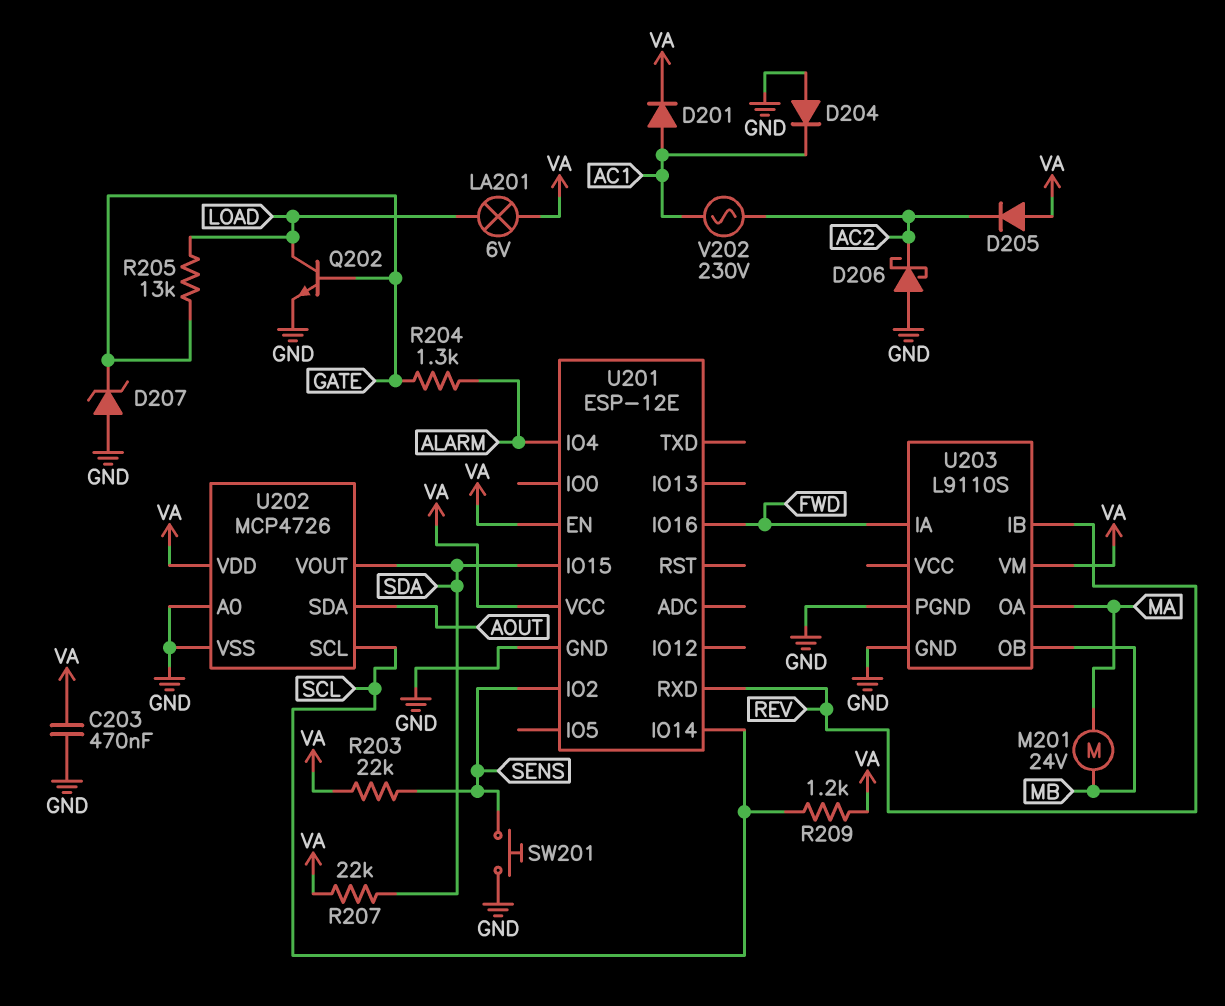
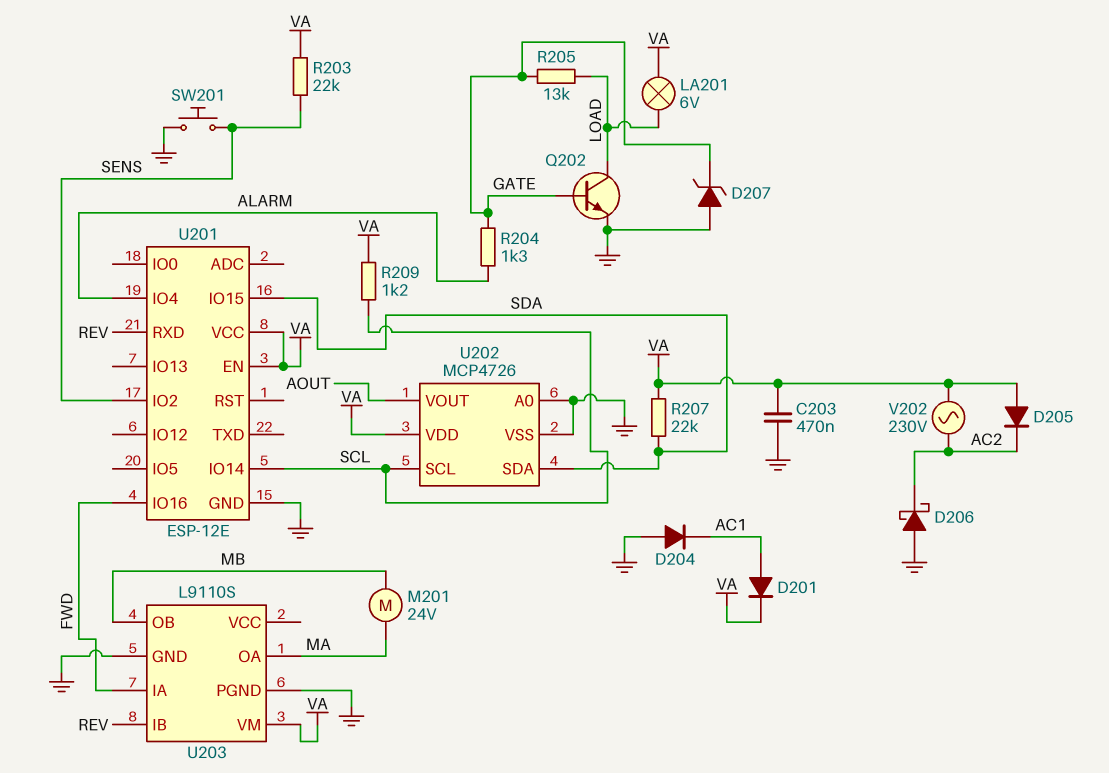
U202 pin SDA: AOUT -> SDA
U202 pin VOUT: SDA -> AOUT
V202: AC 230V (AC1, AC2) -> AC 230V (AC2, VA)

